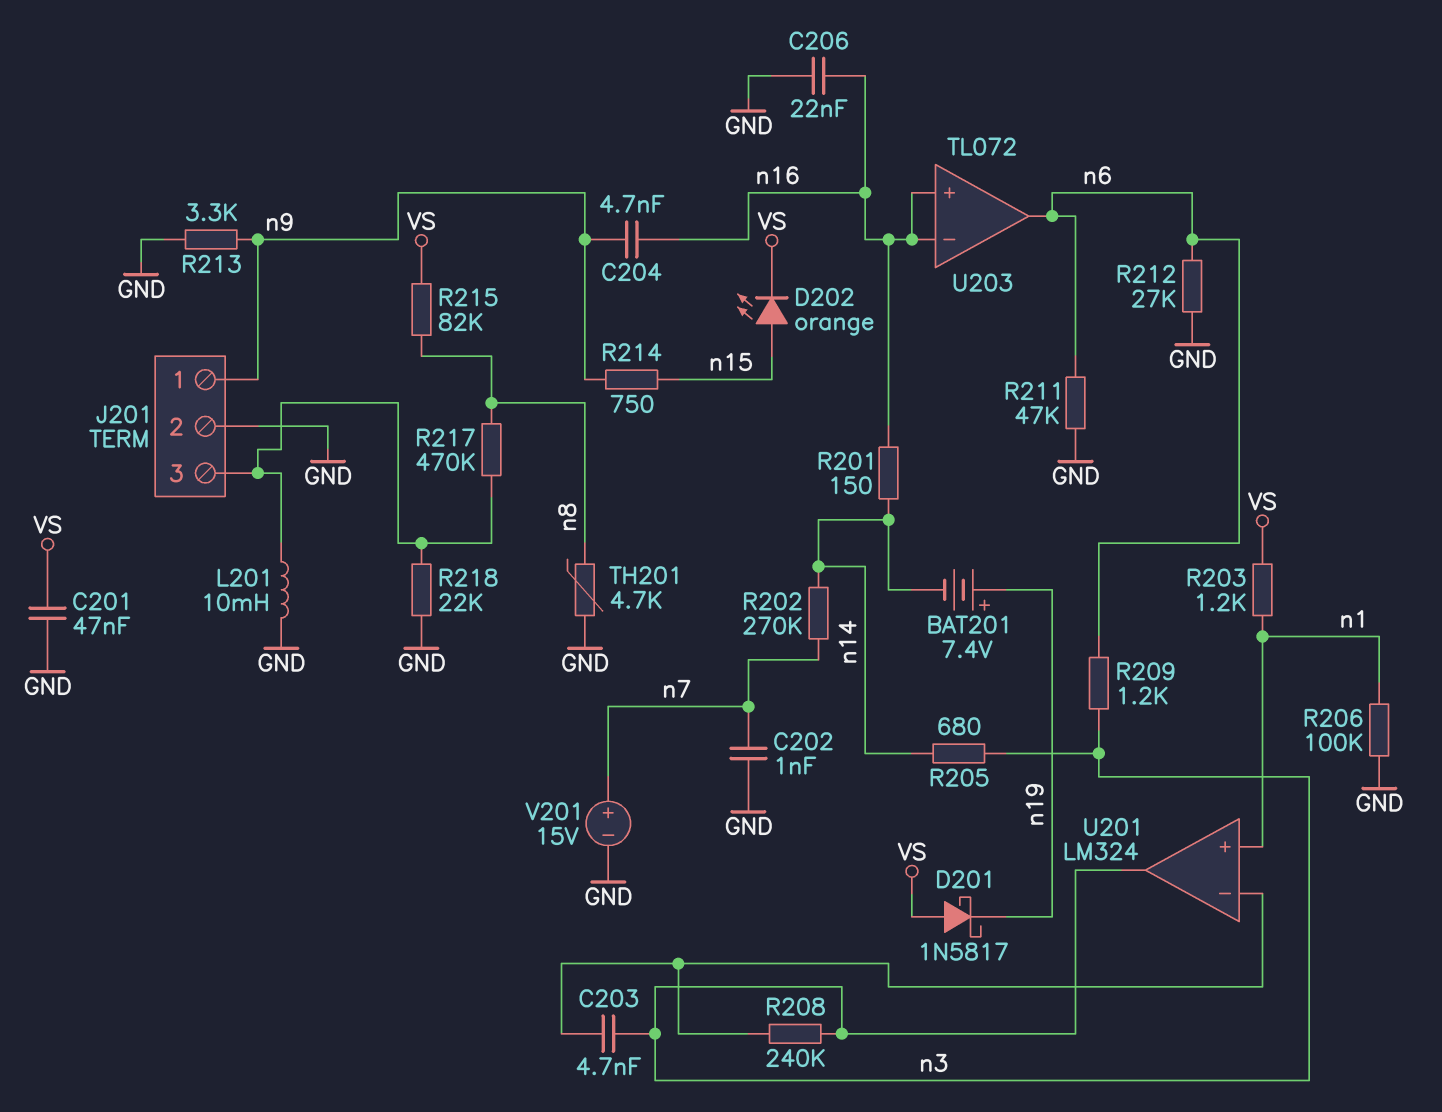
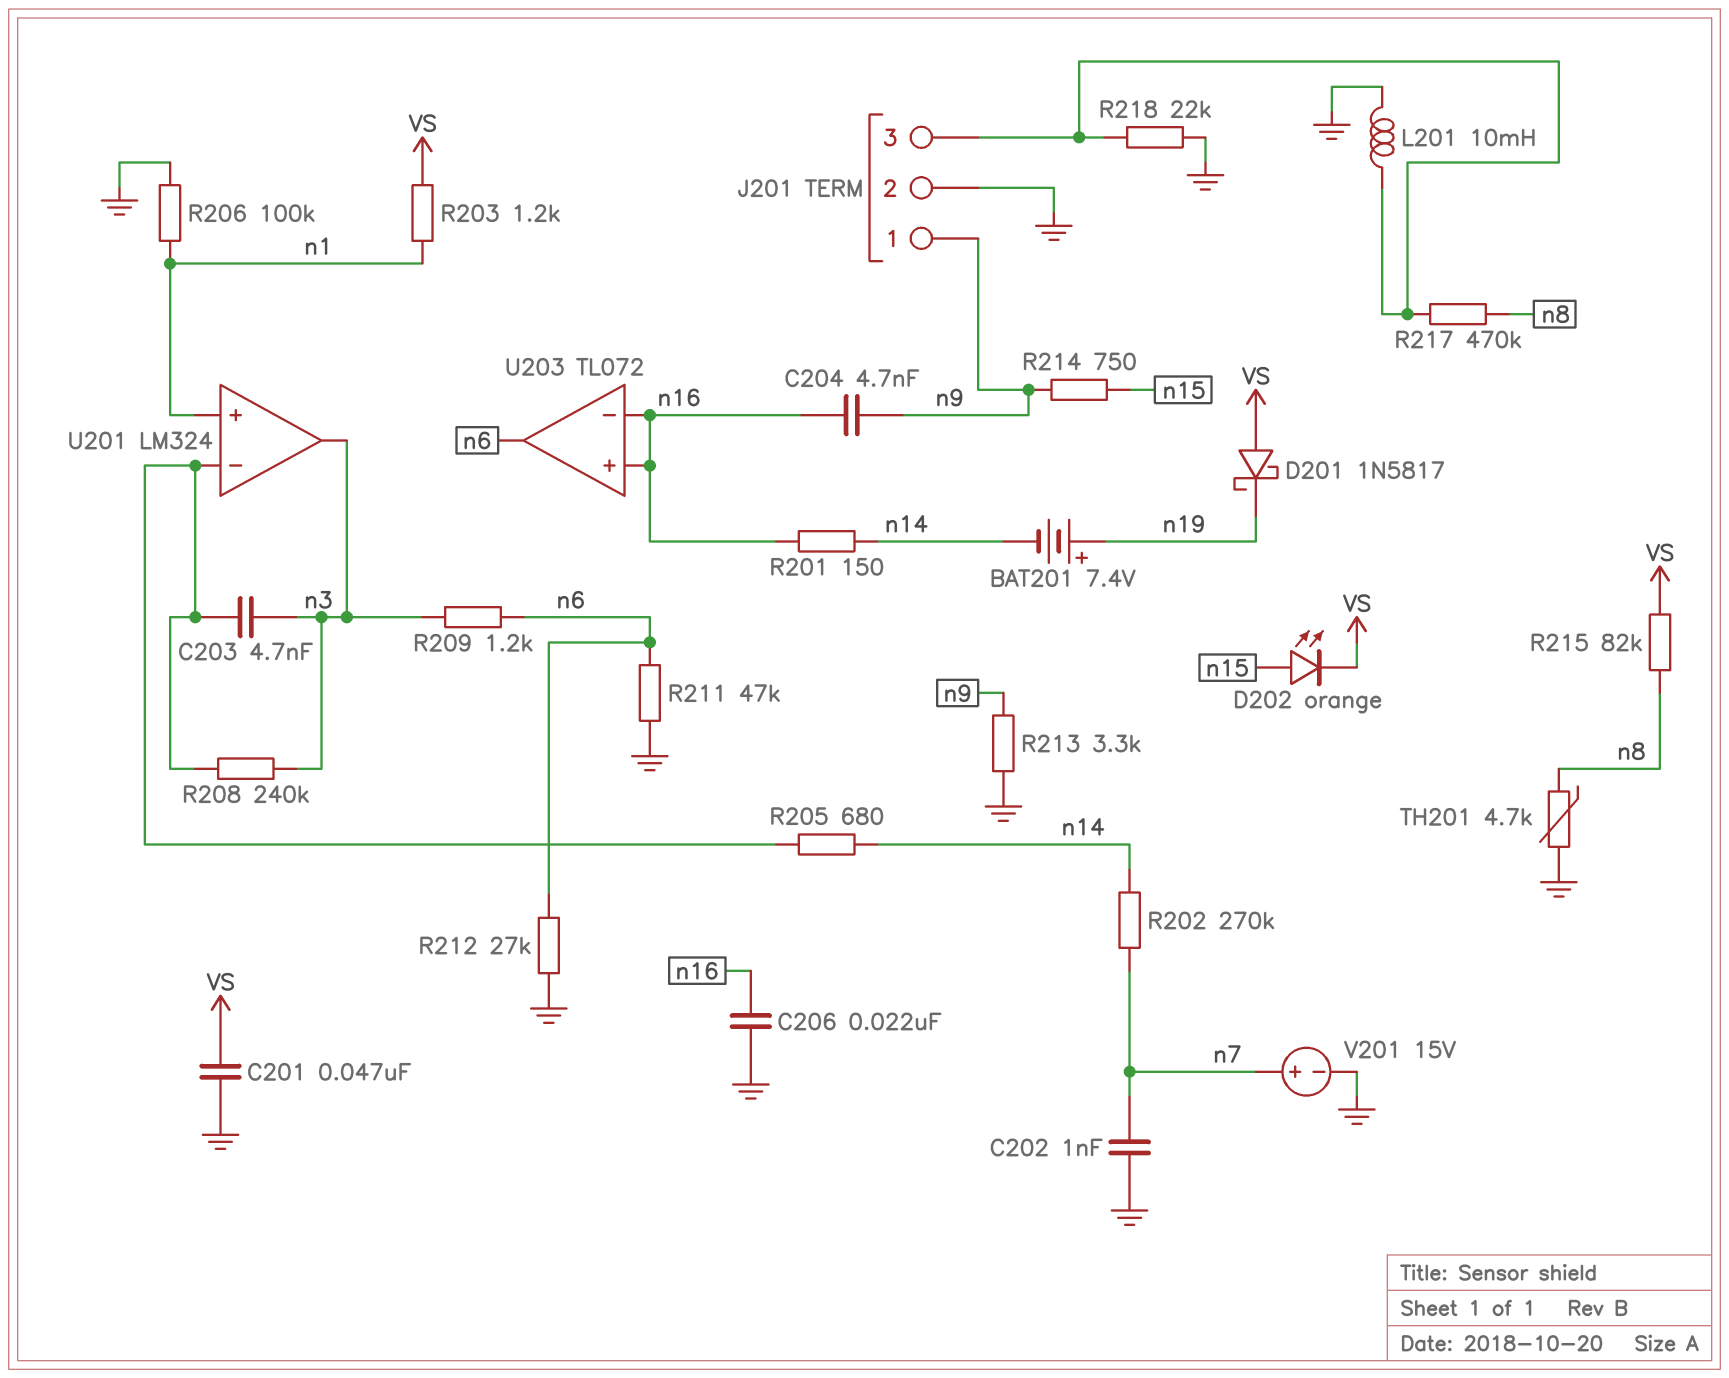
R205: 680 (n3, n14) -> 680 (U201/in-, n14)

